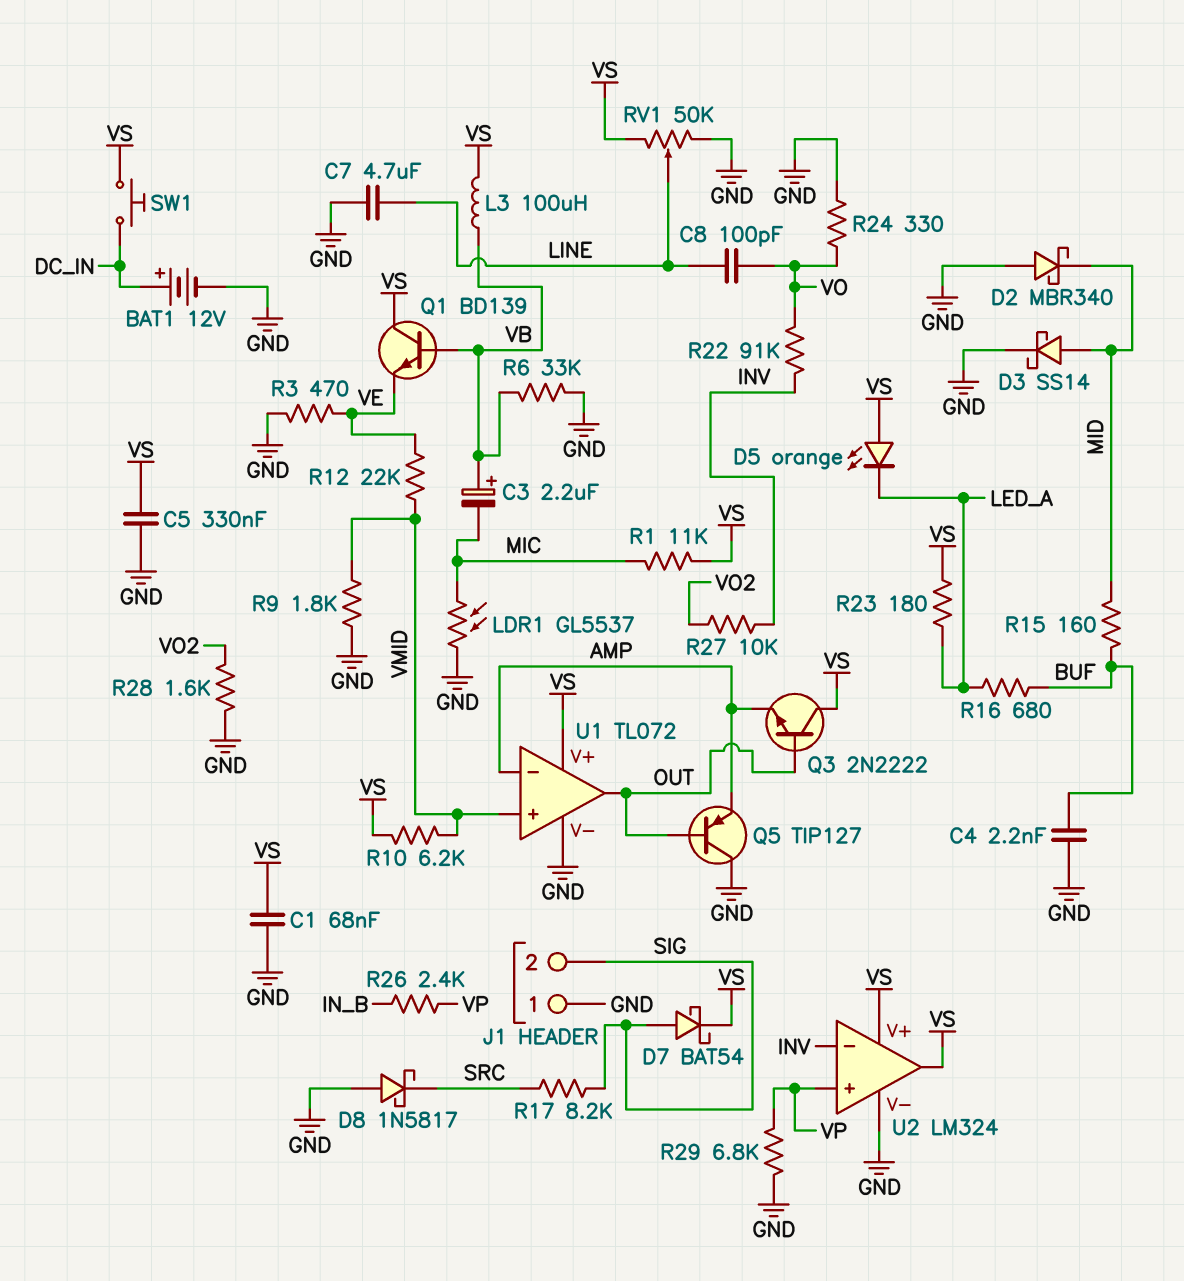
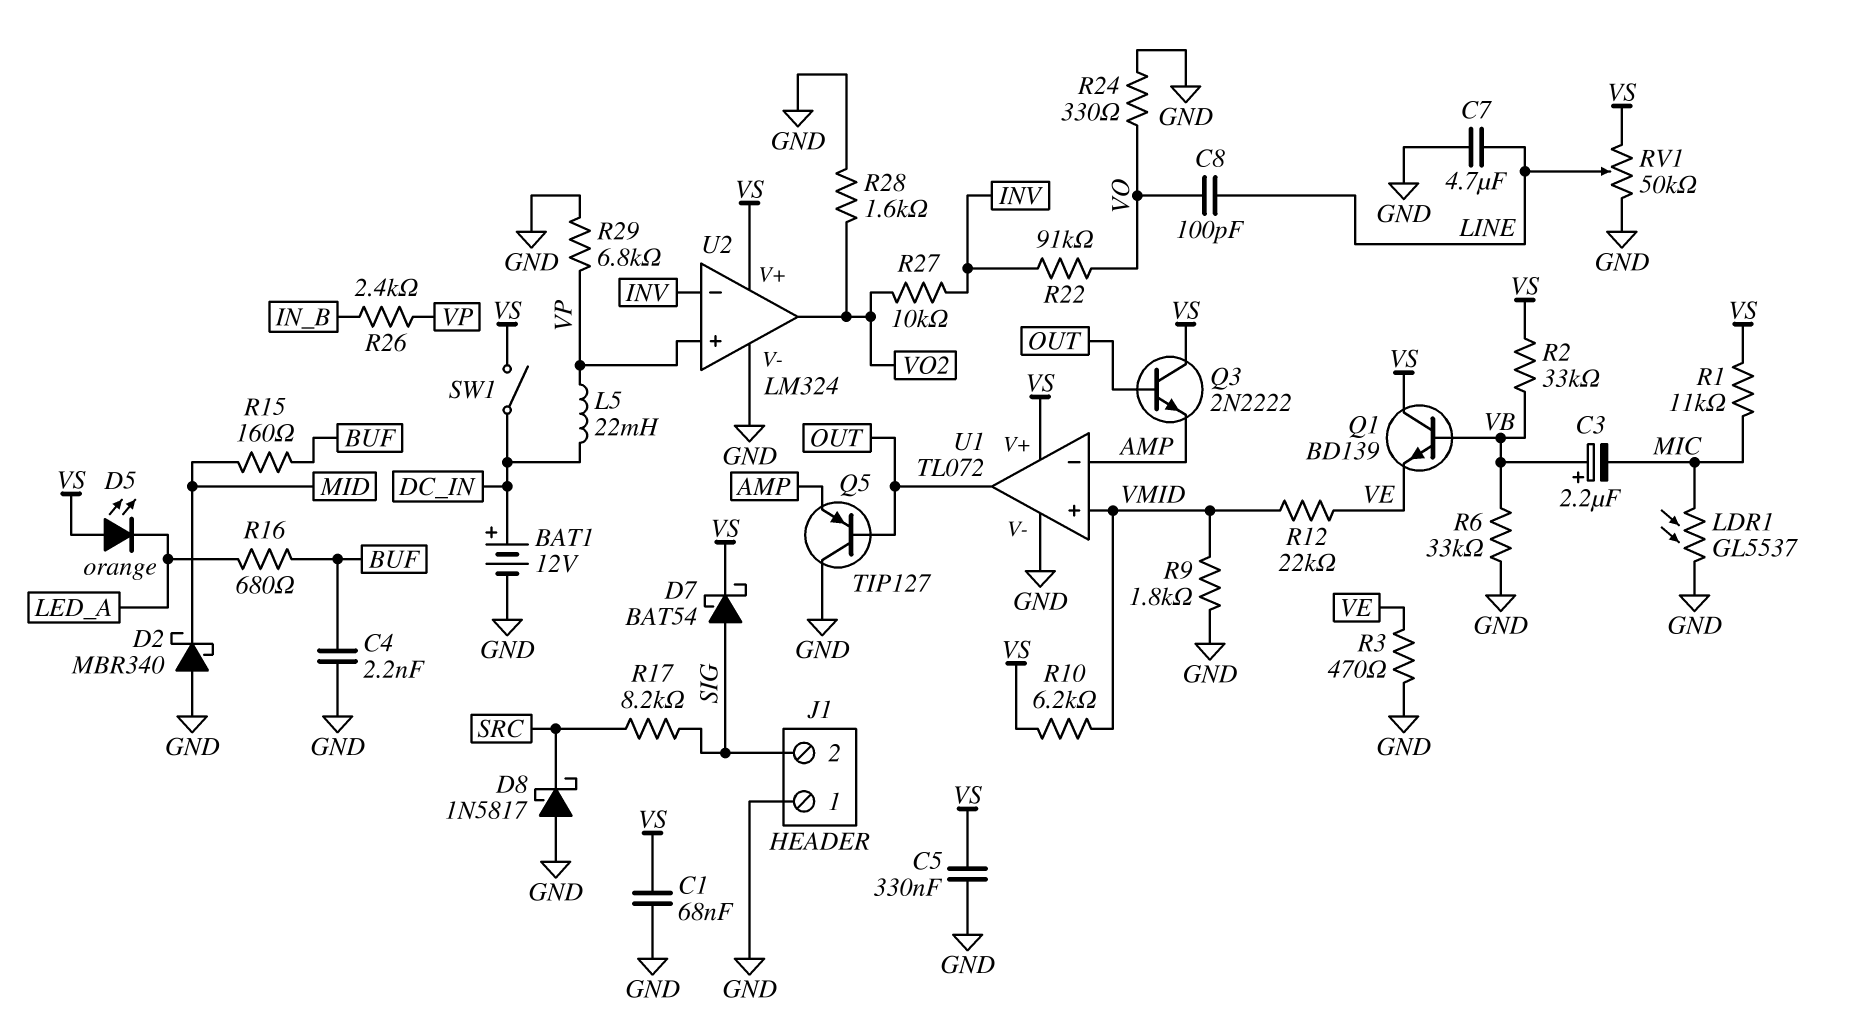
D3: schottky SS14 (A MID, K GND) -> none
L3: 100uH (VB, VS) -> none
L5: none -> 22mH (DC_IN, VP)
R2: none -> 33k (VB, VS)
R23: 180 (LED_A, VS) -> none
SW1: button (DC_IN, VS) -> switch (DC_IN, VS)
U2 pin out: VS -> VO2

